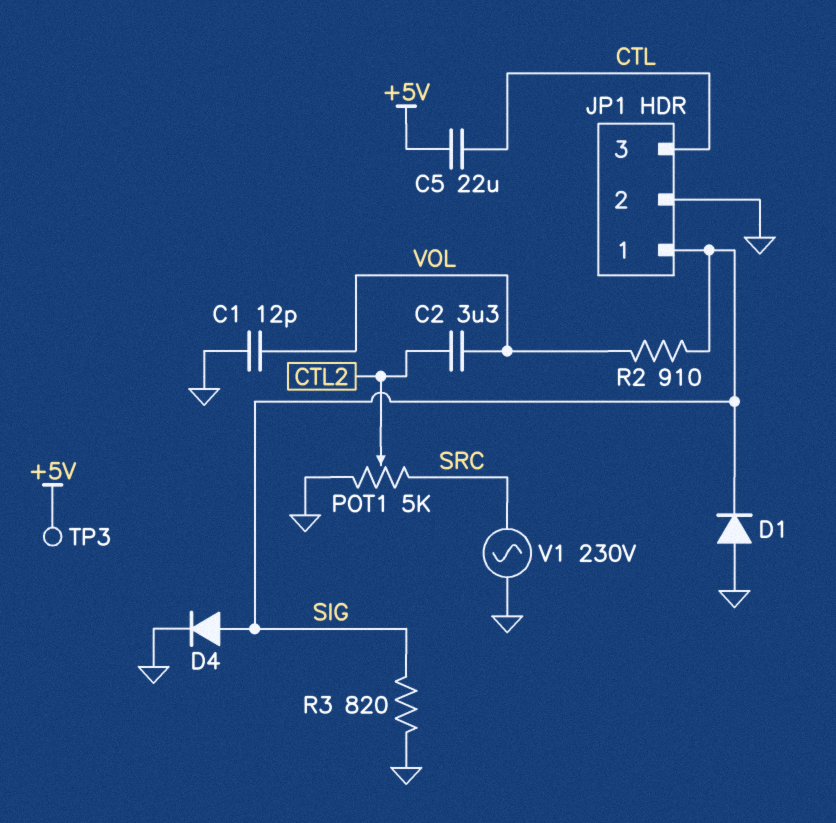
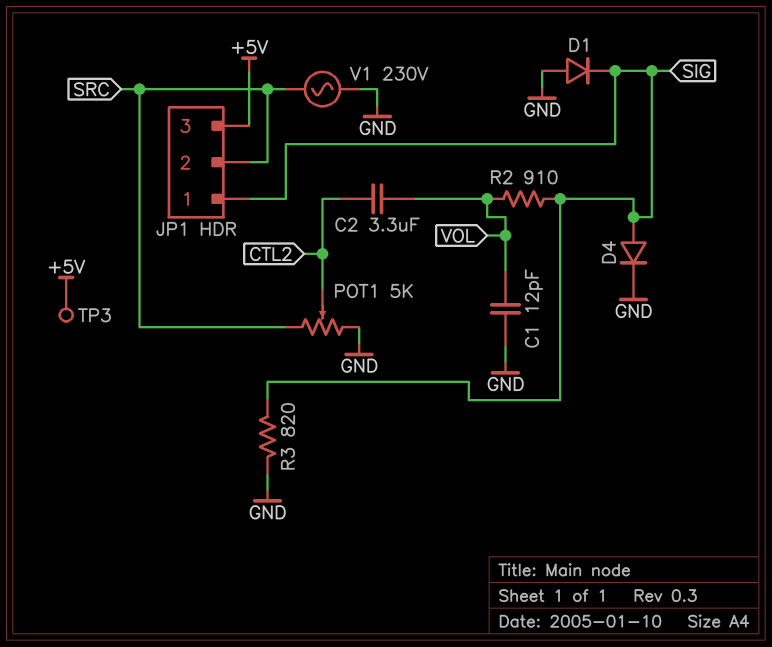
C5: 22uF (+5V, CTL) -> none
JP1 pin 2: GND -> SRC
JP1 pin 3: CTL -> +5V

